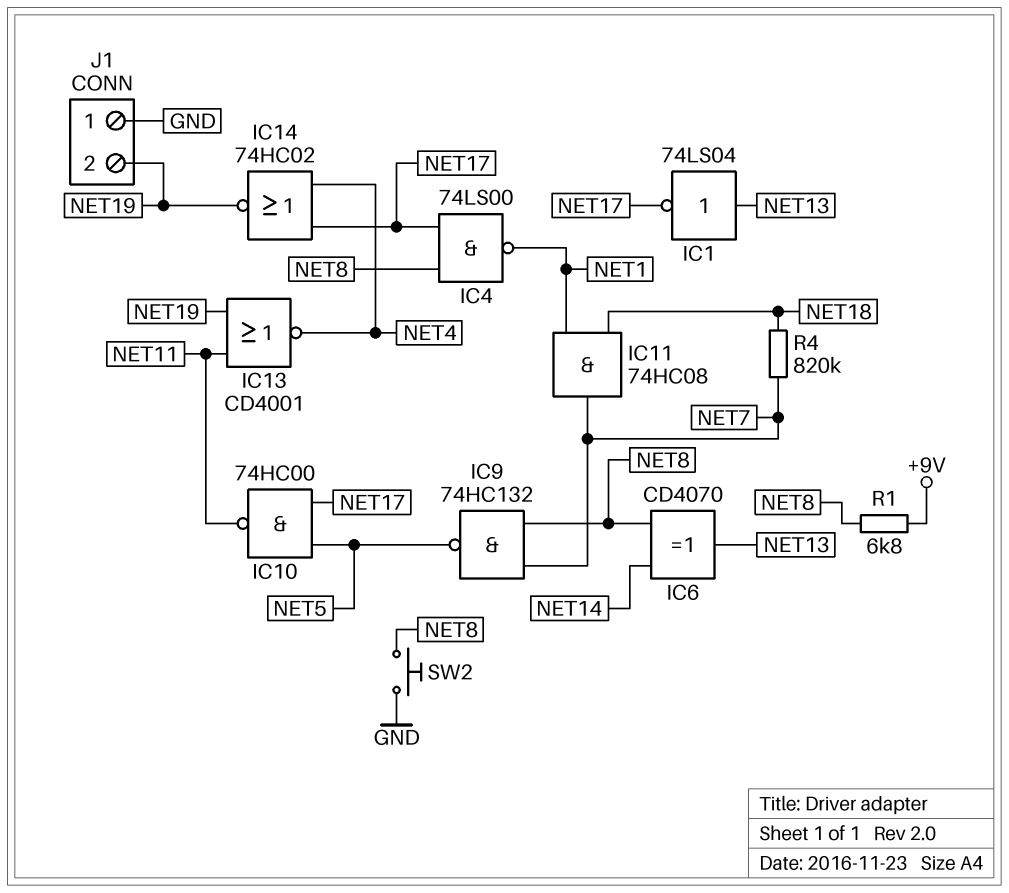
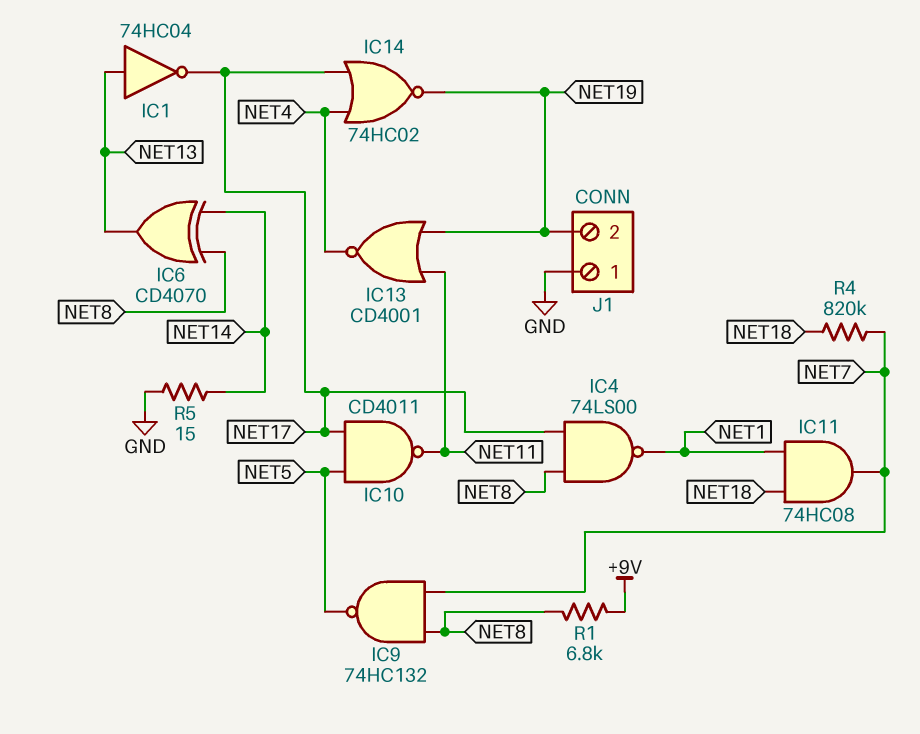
IC1: NOT 74LS04 (in NET13, out NET17) -> NOT 74HC04 (in NET13, out NET17)
IC10: NAND 74HC00 (in NET5, in NET17, out NET11) -> NAND CD4011 (in NET5, in NET17, out NET11)
R5: none -> 15 (GND, NET14)
SW2: button (GND, NET8) -> none

